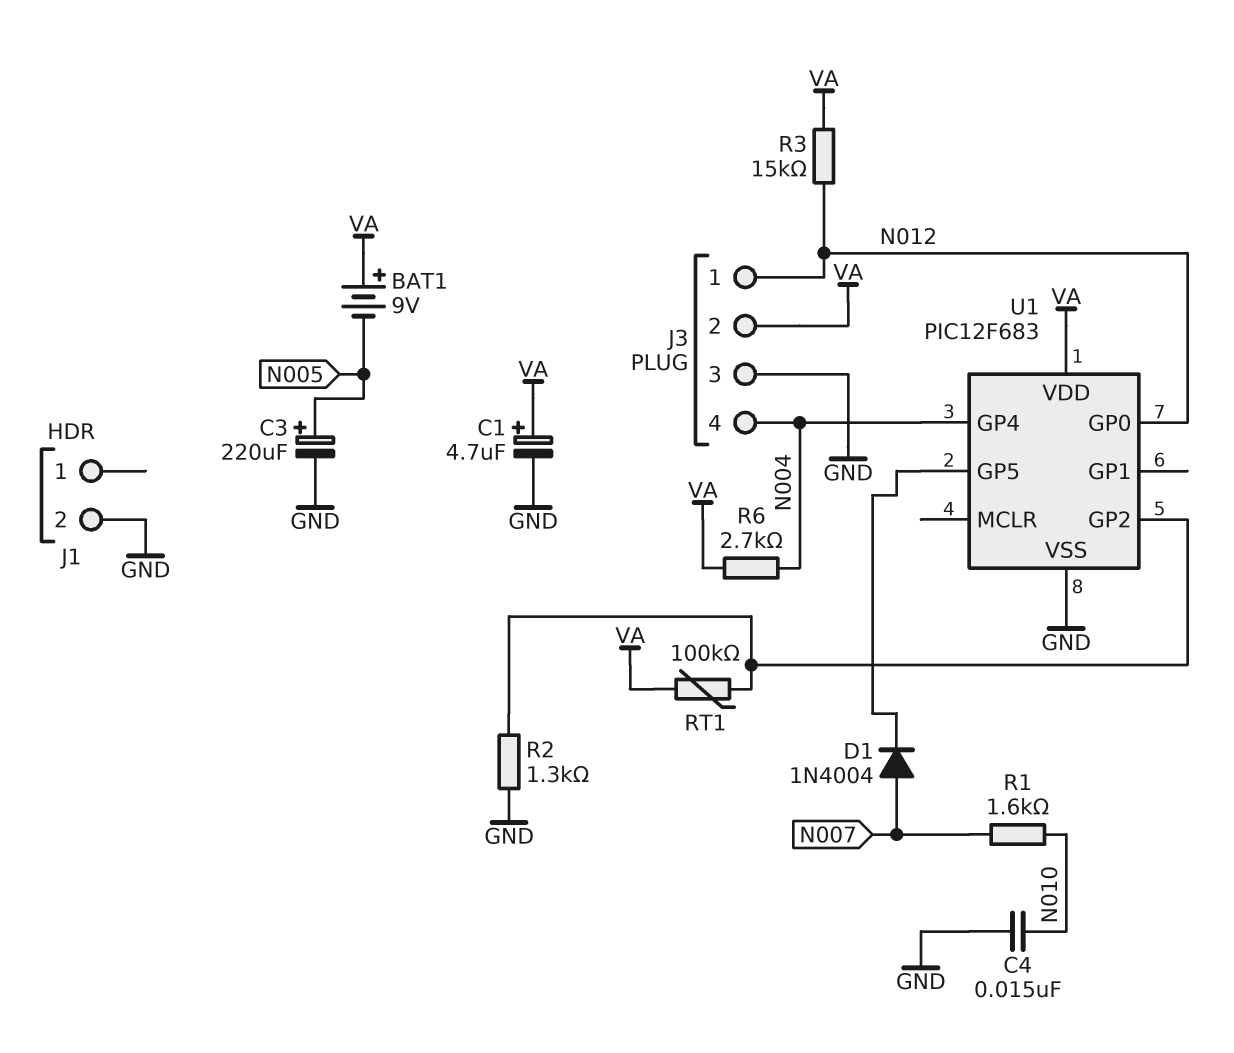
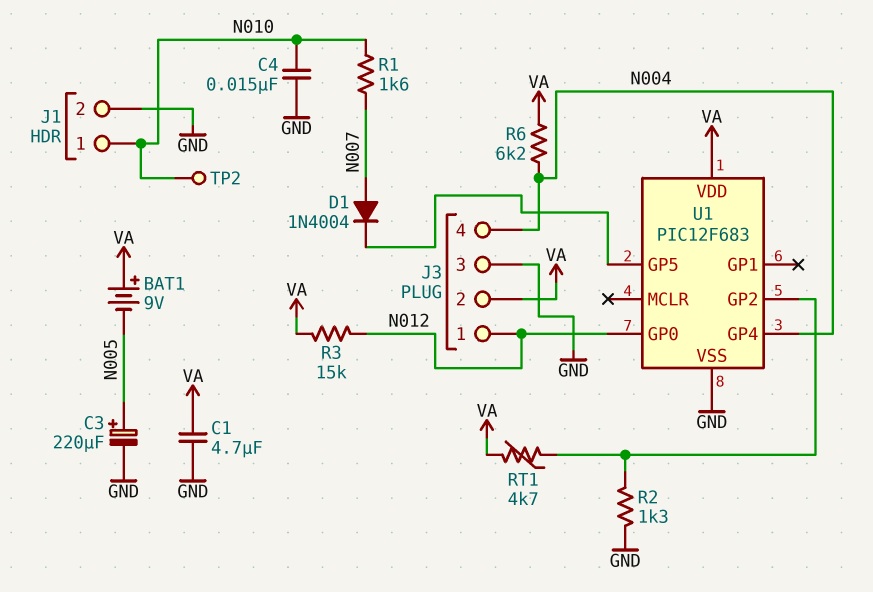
C1: 4.7uF (plus VA, minus GND) -> 4.7uF (GND, VA)
J1 pin 1: none -> N010
R6: 2.7k (N004, VA) -> 6.2k (N004, VA)
RT1: 100k (U1/GP2, VA) -> 4.7k (U1/GP2, VA)
TP2: none -> test point (N010)

